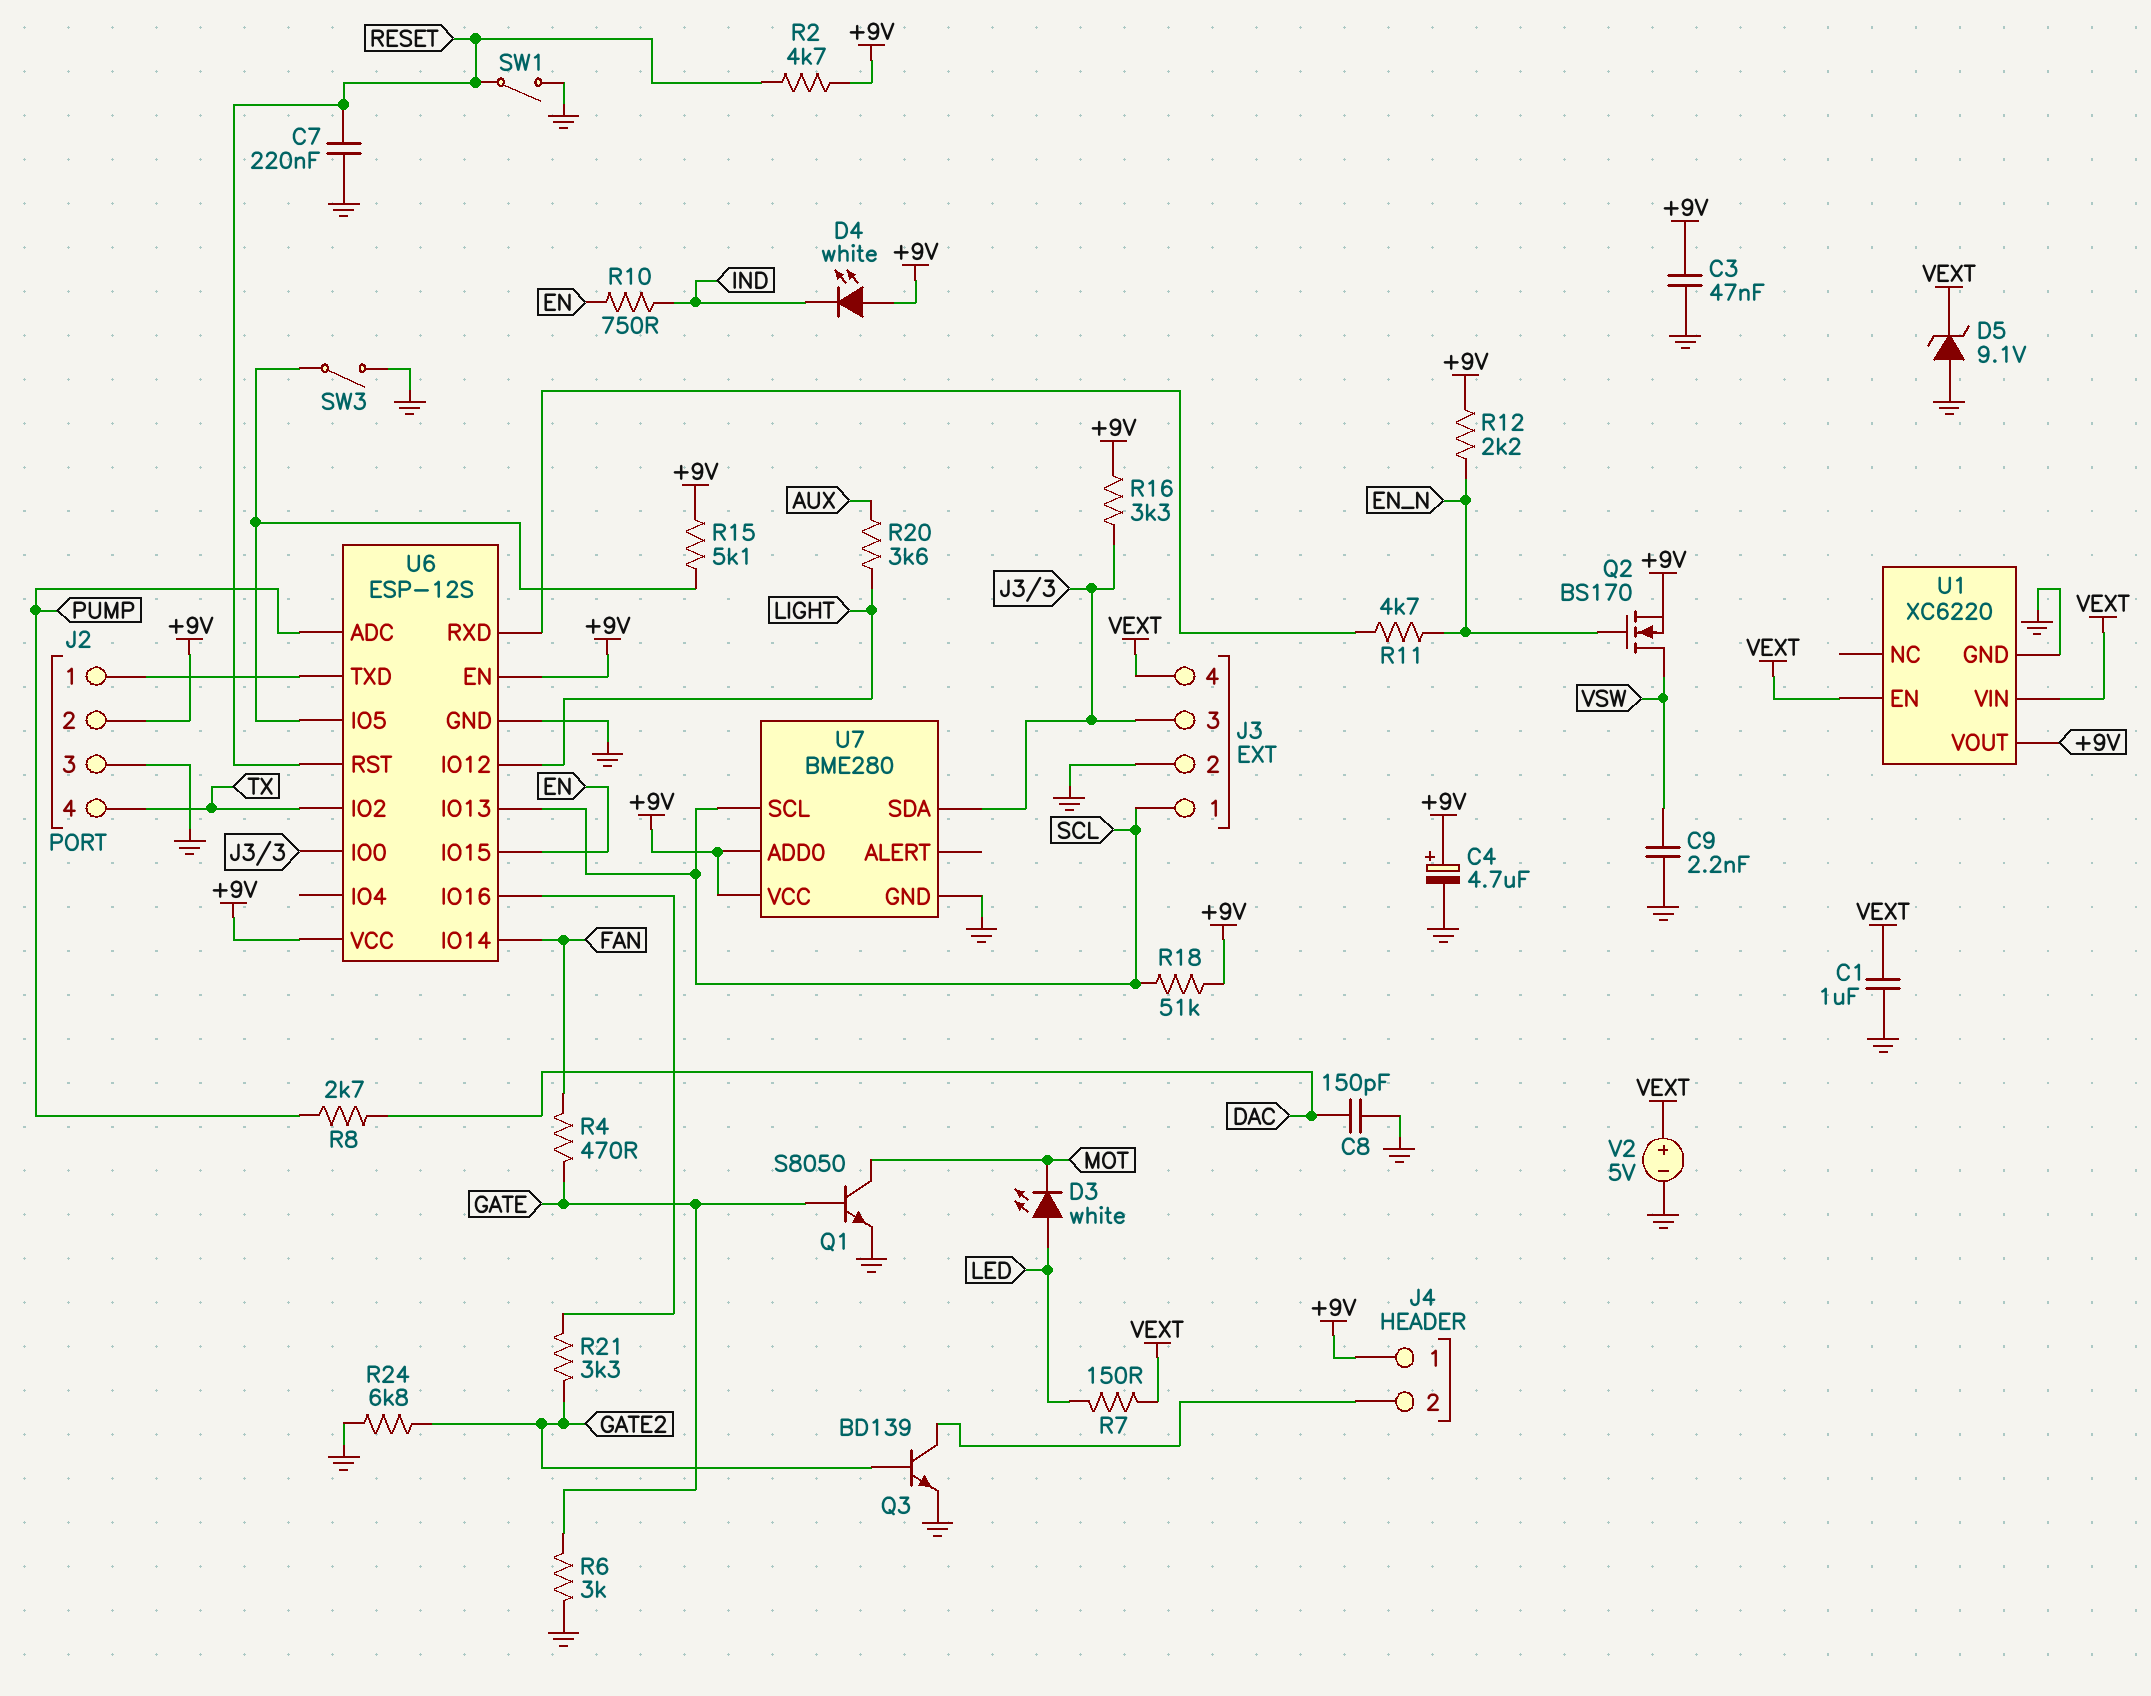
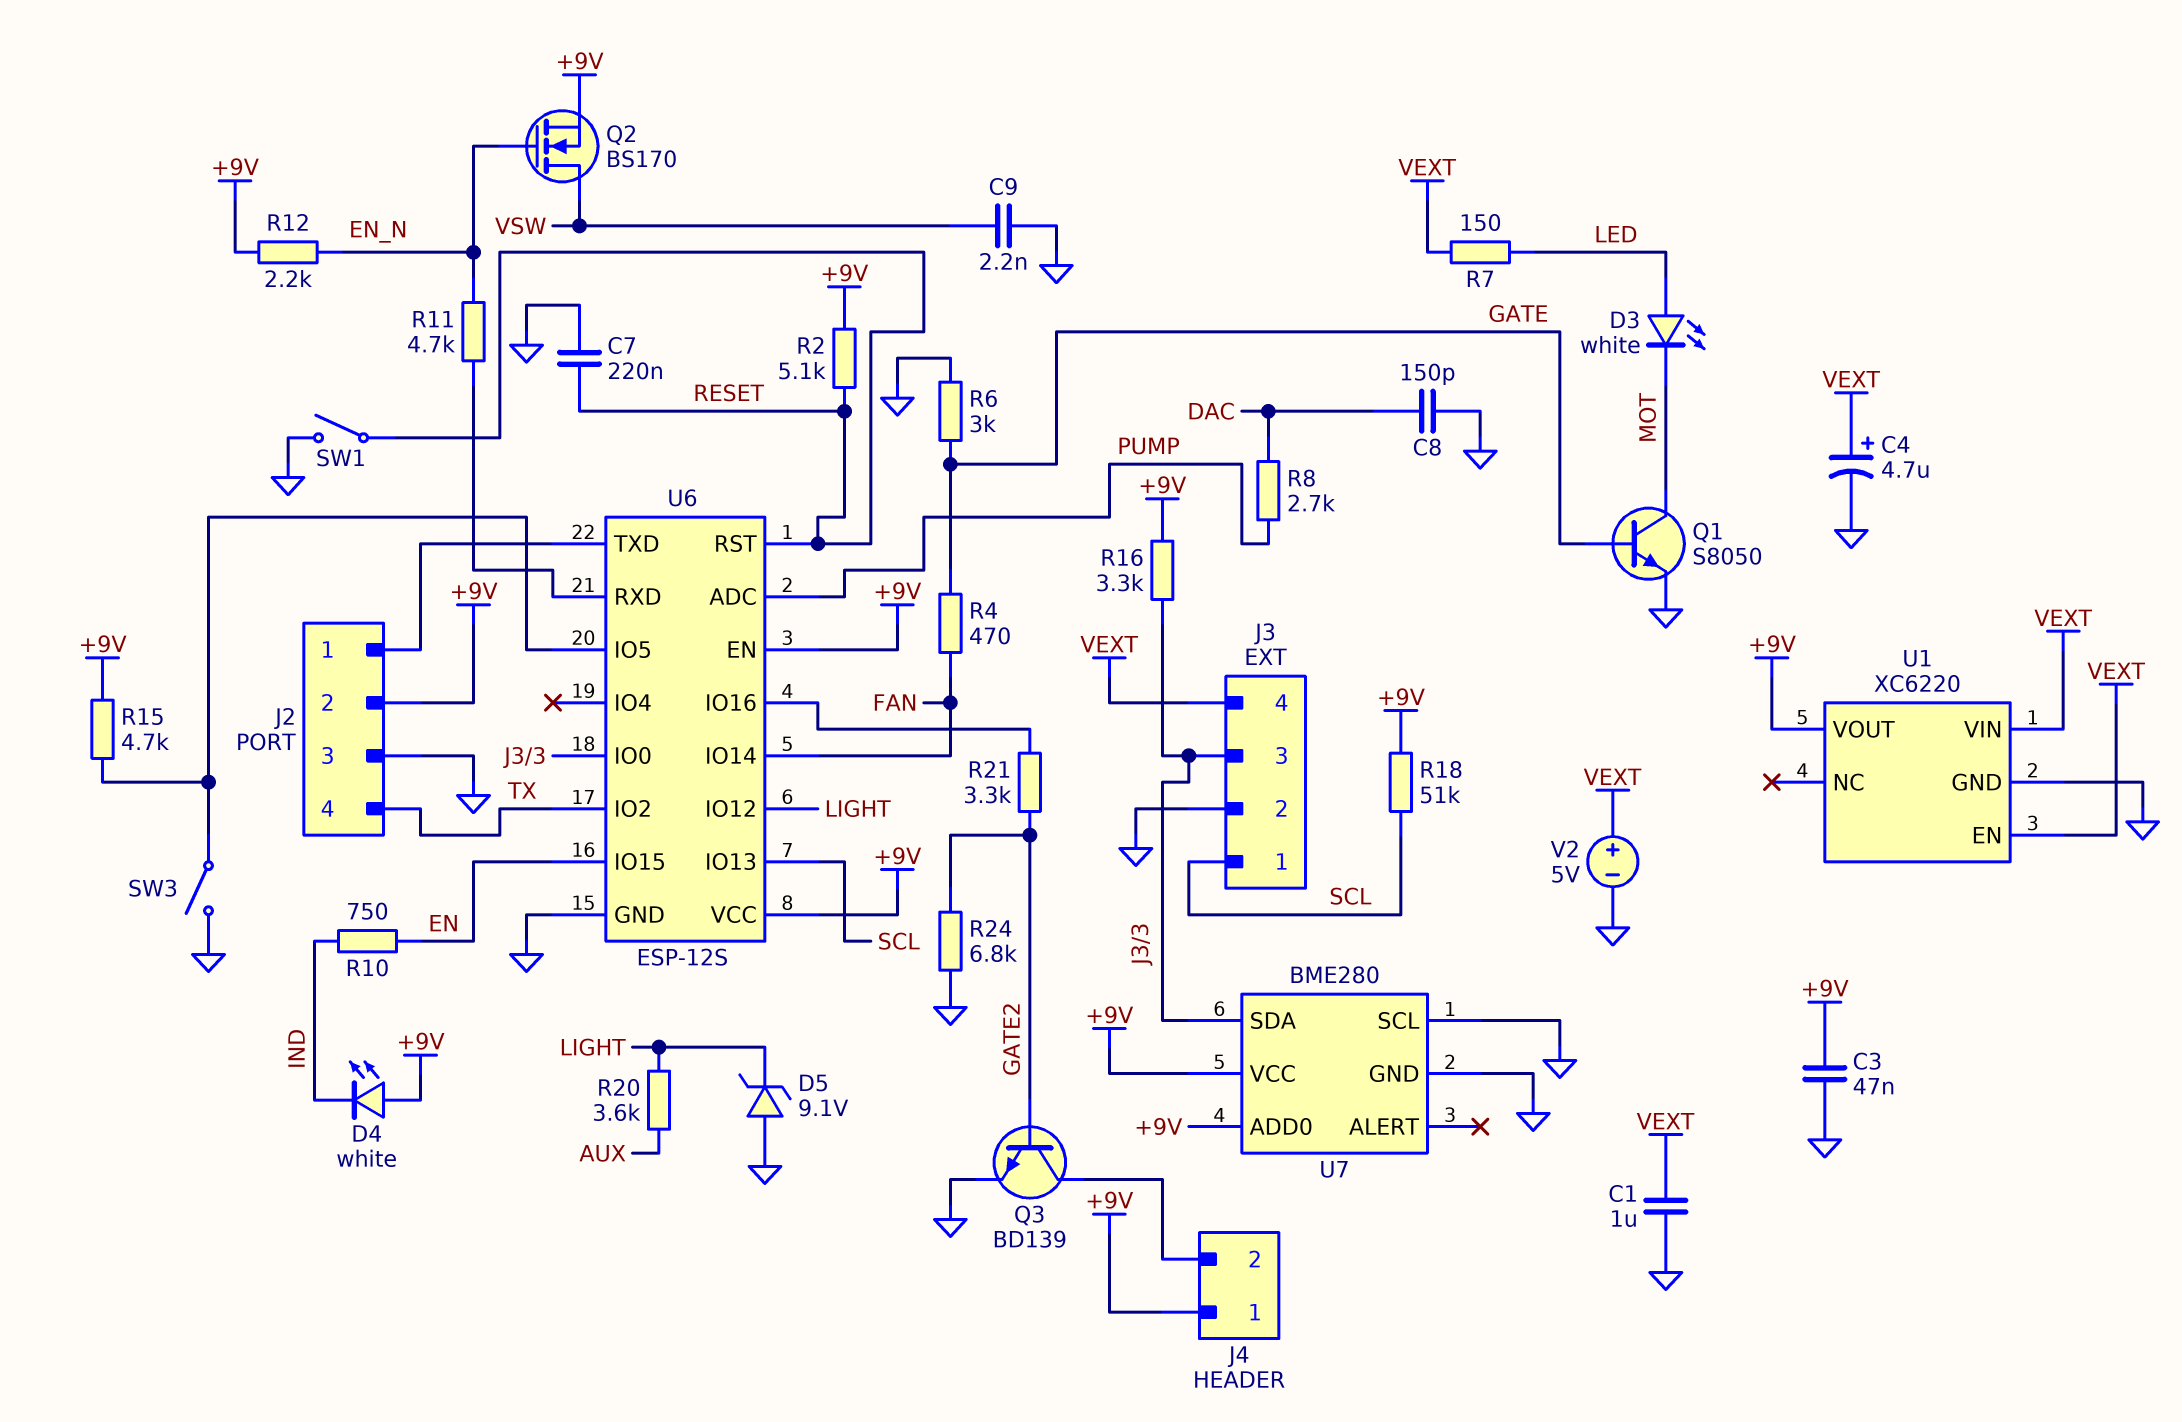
C4: 4.7uF (plus +9V, minus GND) -> 4.7uF (plus VEXT, minus GND)
D5: zener 9.1V (A GND, K VEXT) -> zener 9.1V (A GND, K LIGHT)
R2: 4.7k (+9V, RESET) -> 5.1k (+9V, RESET)
R15: 5.1k (+9V, U6/IO5) -> 4.7k (+9V, U6/IO5)
U7 pin SCL: SCL -> GND

